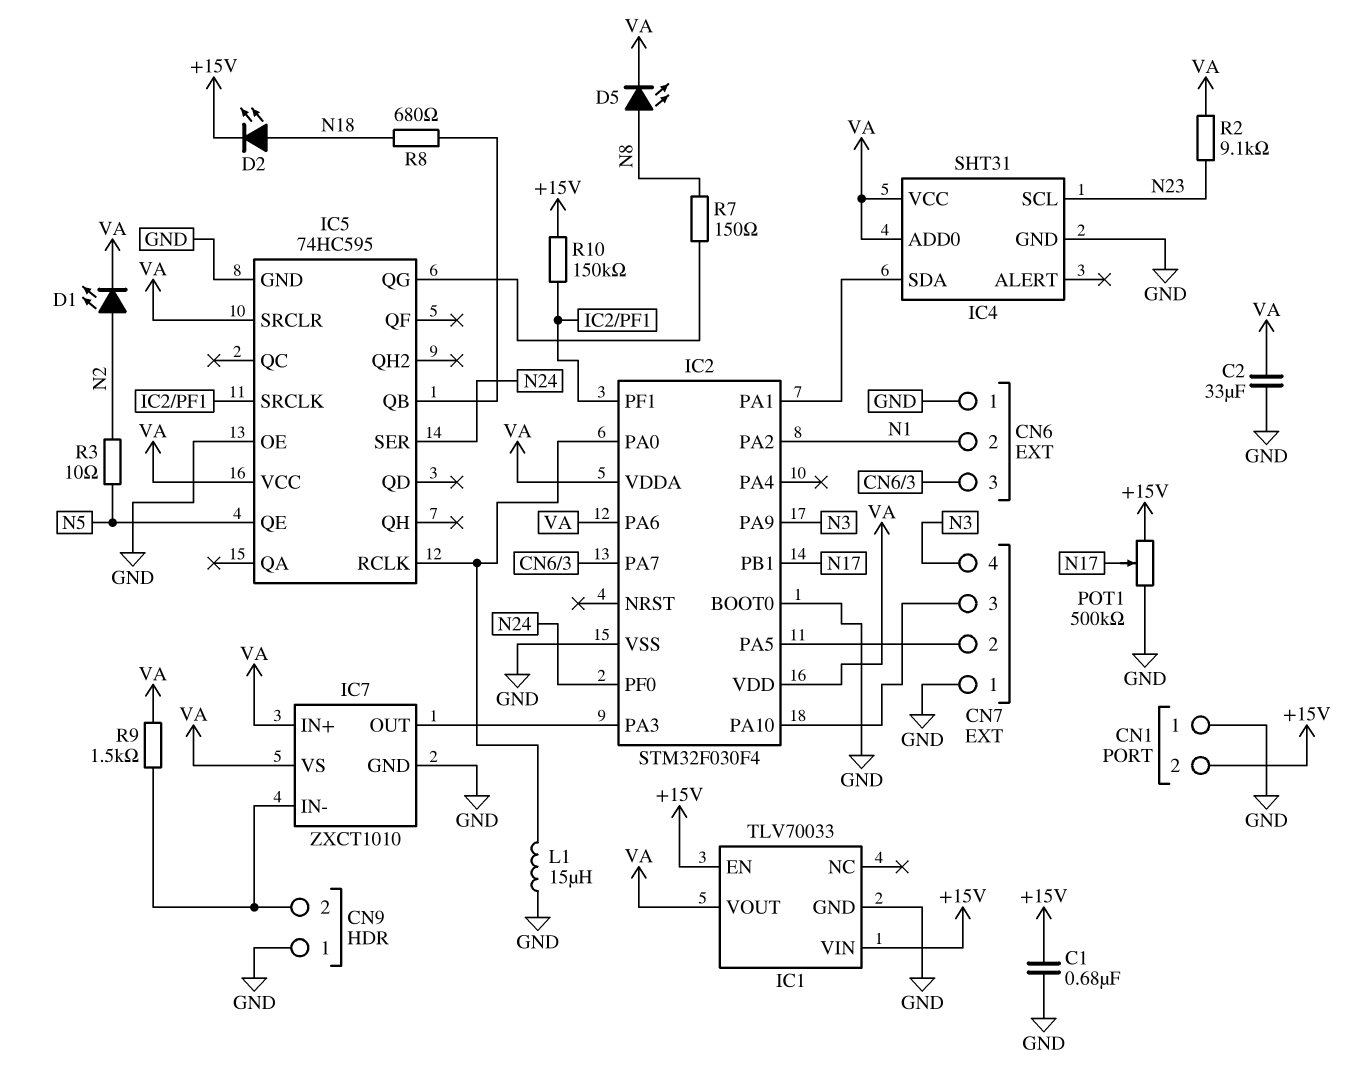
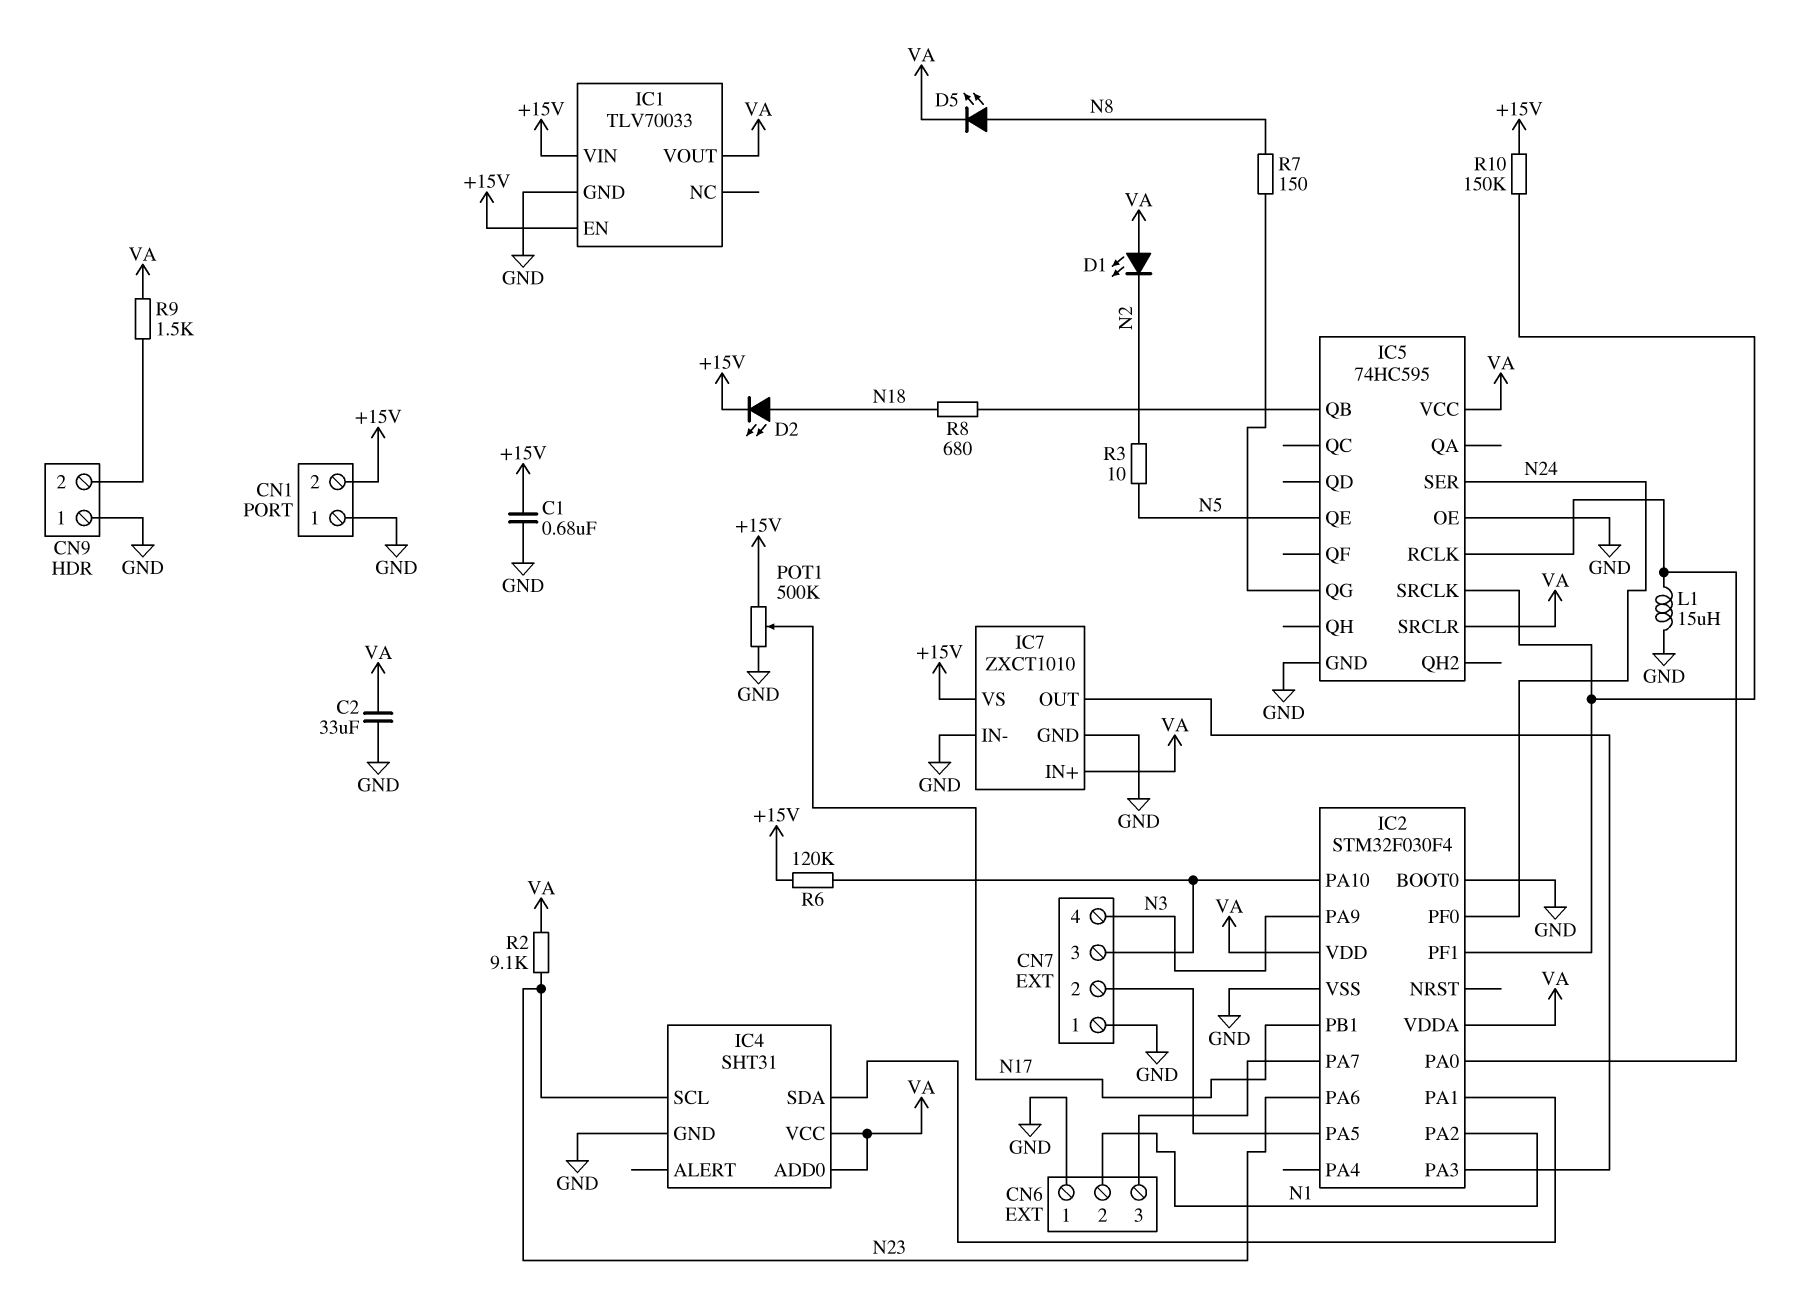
D1: LED (A N2, K VA) -> LED (A VA, K N2)
IC2 pin PA6: VA -> N23
IC7 pin IN-: CN9/2 -> GND
IC7 pin VS: VA -> +15V
R6: none -> 120k (+15V, CN7/3)

